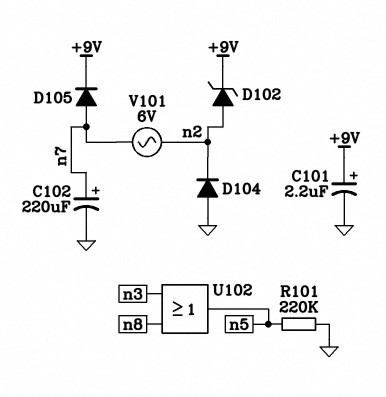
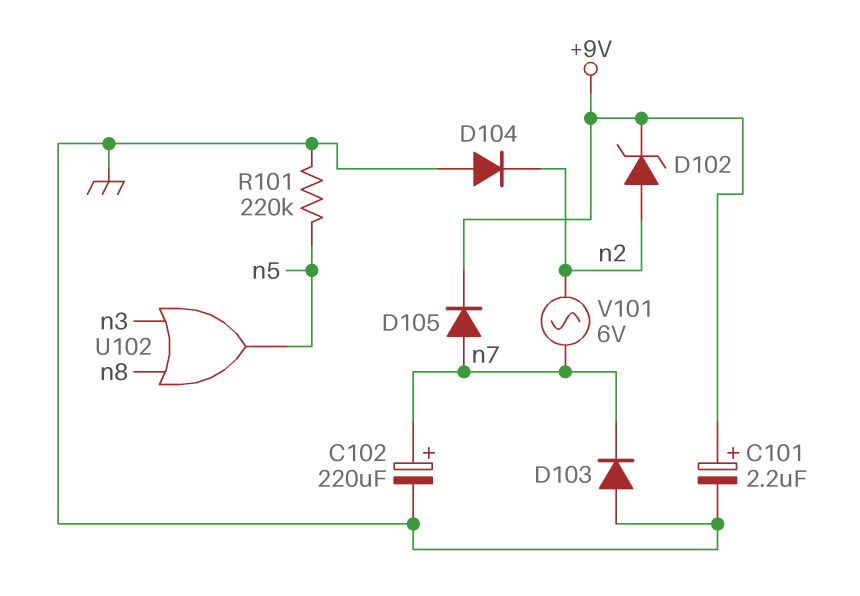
D103: none -> diode (A GND, K n7)

